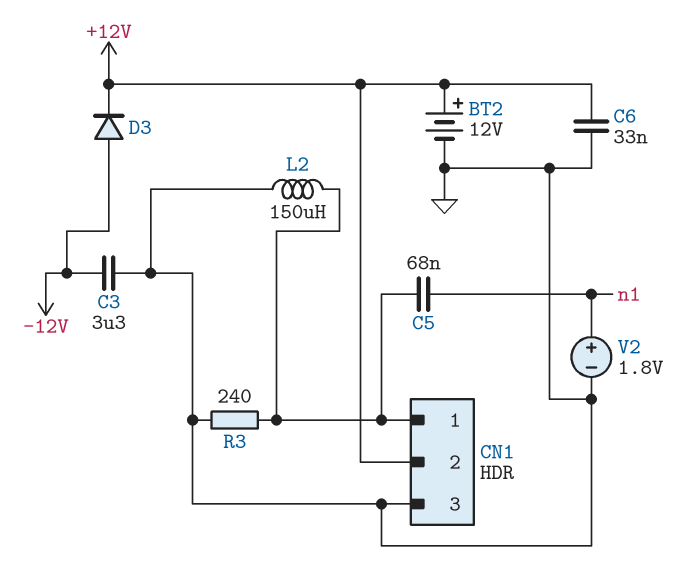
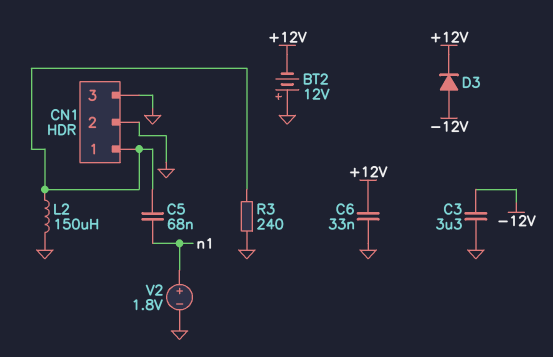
BT2: 12V (plus +12V, minus GND) -> 12V (plus GND, minus +12V)
CN1 pin 2: +12V -> GND

